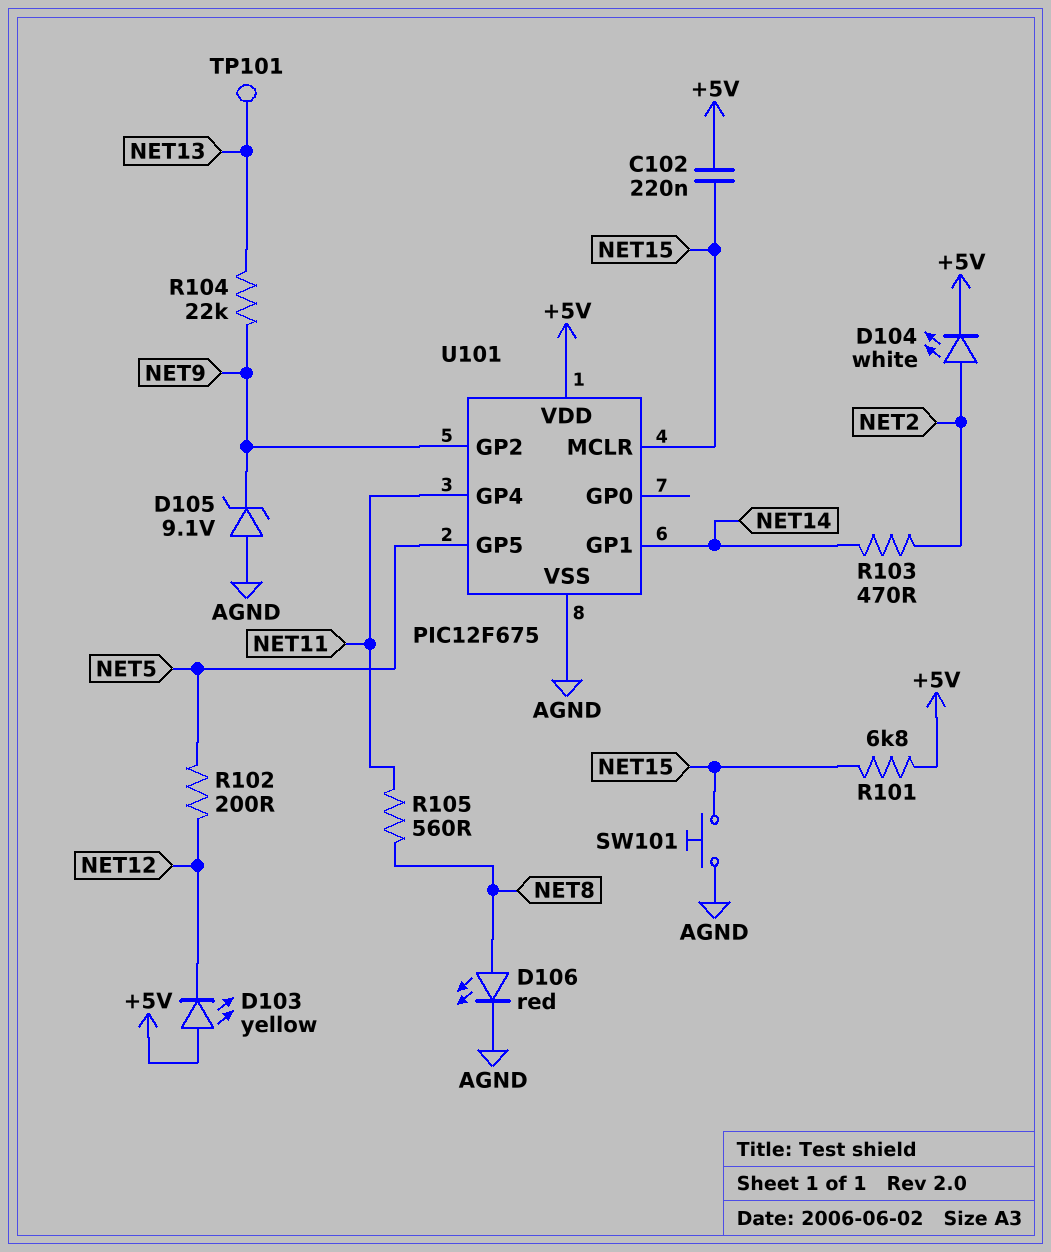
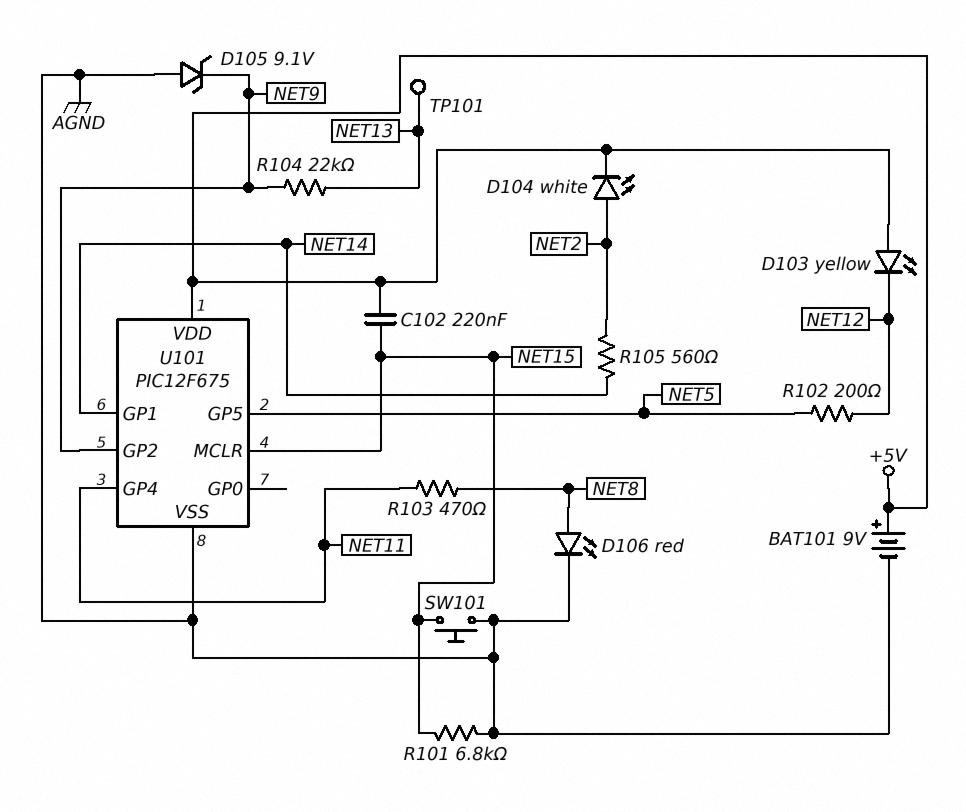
BAT101: none -> 9V (plus +5V, minus AGND)
R101: 6.8k (+5V, NET15) -> 6.8k (AGND, NET15)
R103: 470 (NET2, NET14) -> 470 (NET8, NET11)
R105: 560 (NET8, NET11) -> 560 (NET2, NET14)

